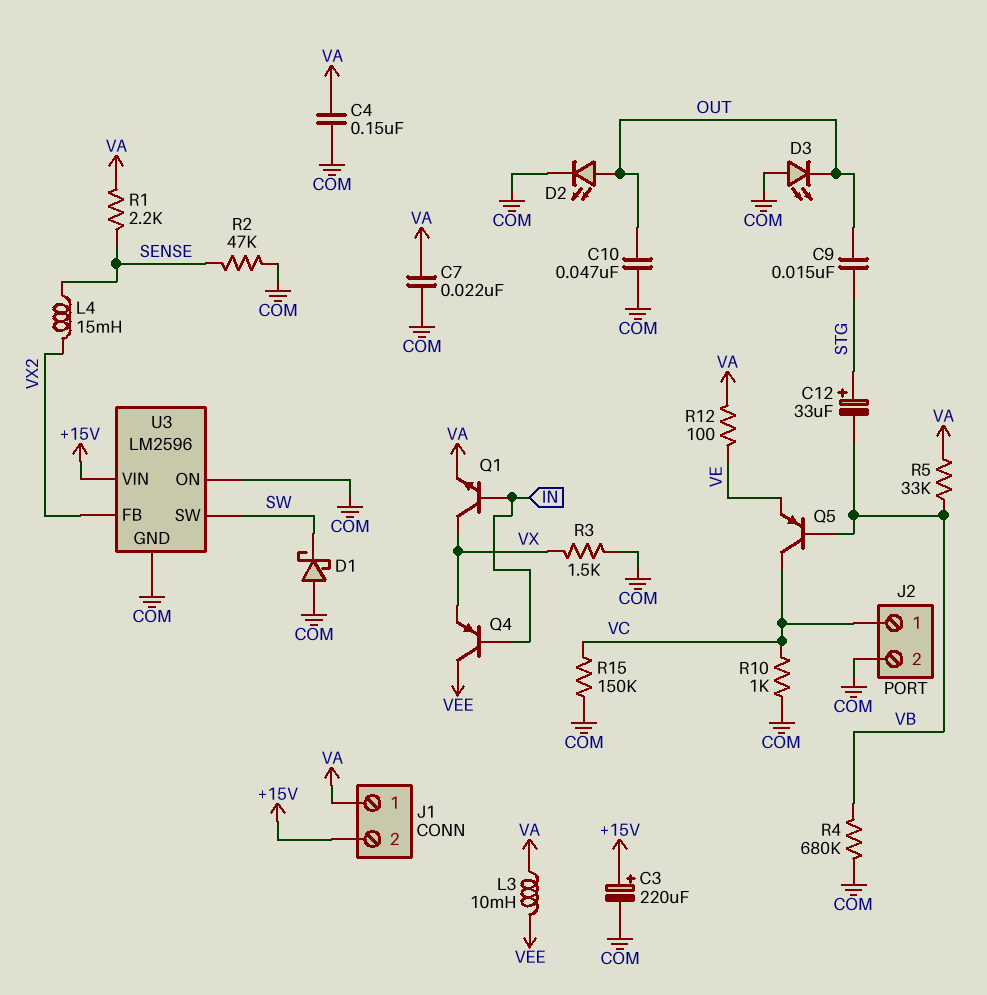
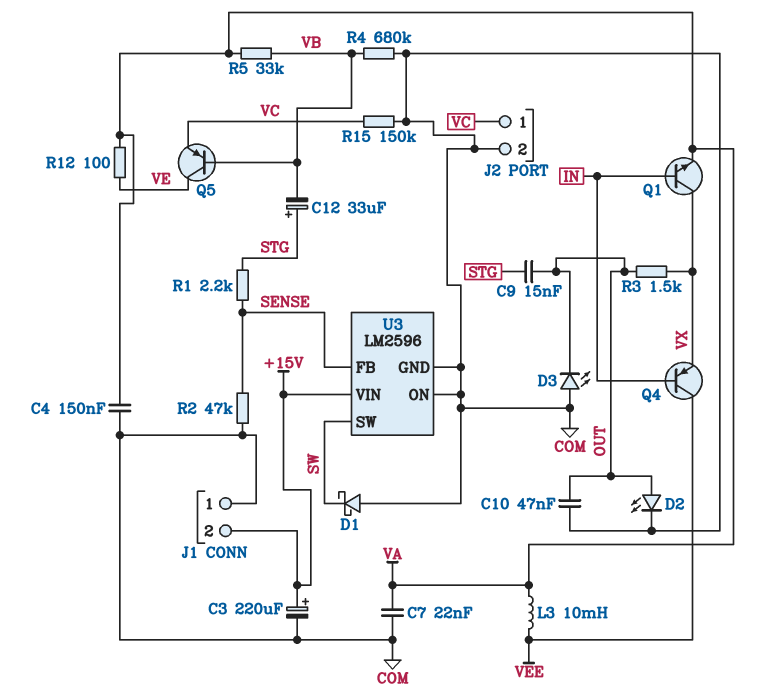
J1 pin 1: VA -> COM
L4: 15mH (SENSE, VX2) -> none
Q5: PNP (B VB, C VC, E VE) -> PNP (B VB, C VE, E VC)
R1: 2.2k (SENSE, VA) -> 2.2k (SENSE, STG)
R3: 1.5k (COM, VX) -> 1.5k (OUT, VX)
R10: 1k (COM, VC) -> none
U3 pin FB: VX2 -> SENSE

